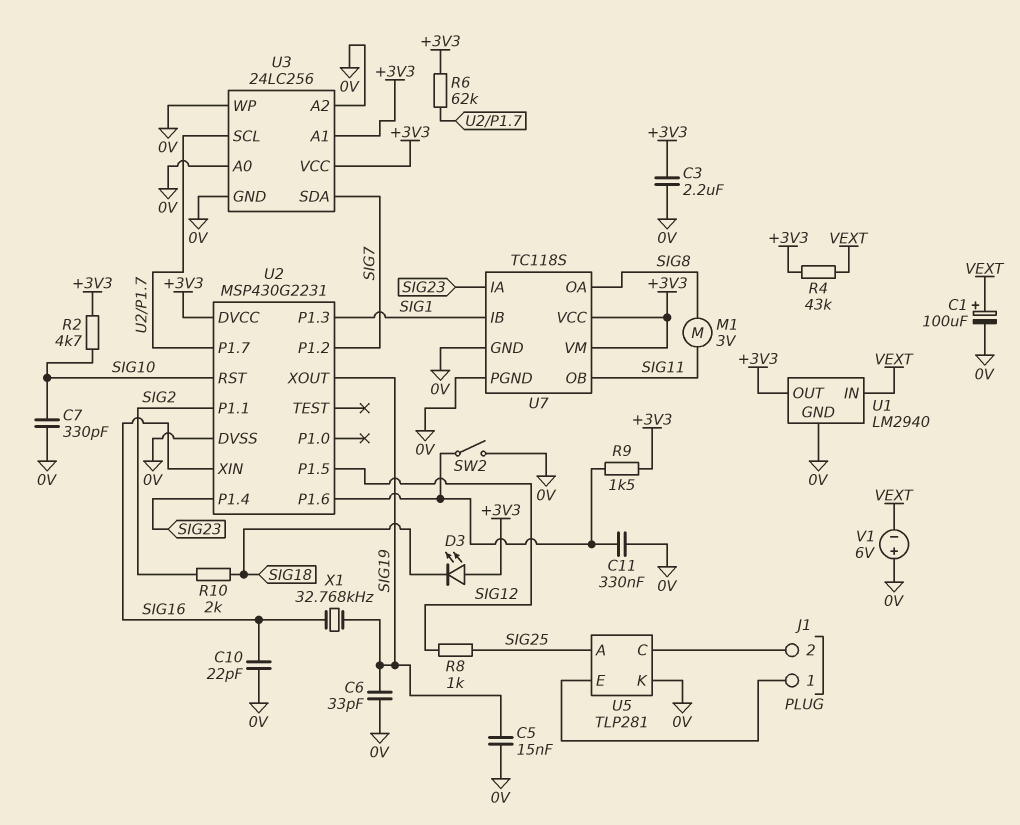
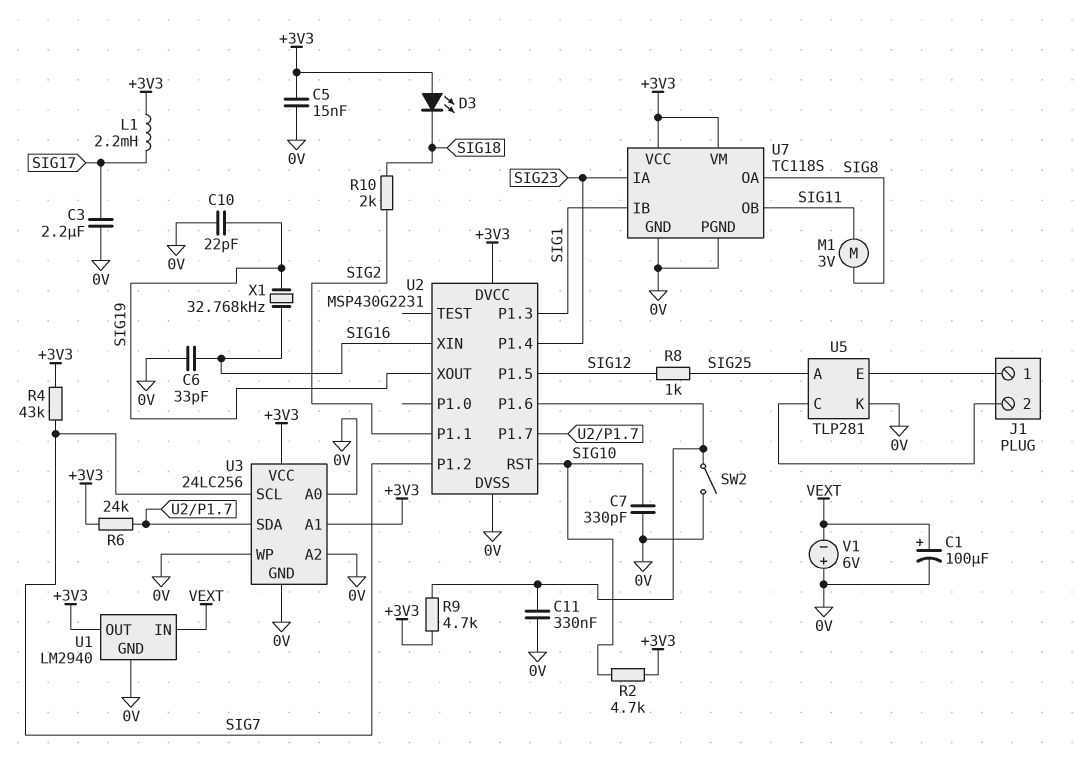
C3: 2.2uF (+3V3, 0V) -> 2.2uF (0V, SIG17)
C5: 15nF (0V, SIG19) -> 15nF (+3V3, 0V)
C6: 33pF (0V, SIG19) -> 33pF (0V, SIG16)
C10: 22pF (0V, SIG16) -> 22pF (0V, SIG19)
L1: none -> 2.2mH (+3V3, SIG17)
R4: 43k (+3V3, VEXT) -> 43k (+3V3, SIG7)
R6: 62k (+3V3, U2/P1.7) -> 24k (+3V3, U2/P1.7)
R9: 1.5k (+3V3, U2/P1.6) -> 4.7k (+3V3, U2/P1.6)
U3 pin SCL: U2/P1.7 -> SIG7
U3 pin SDA: SIG7 -> U2/P1.7

